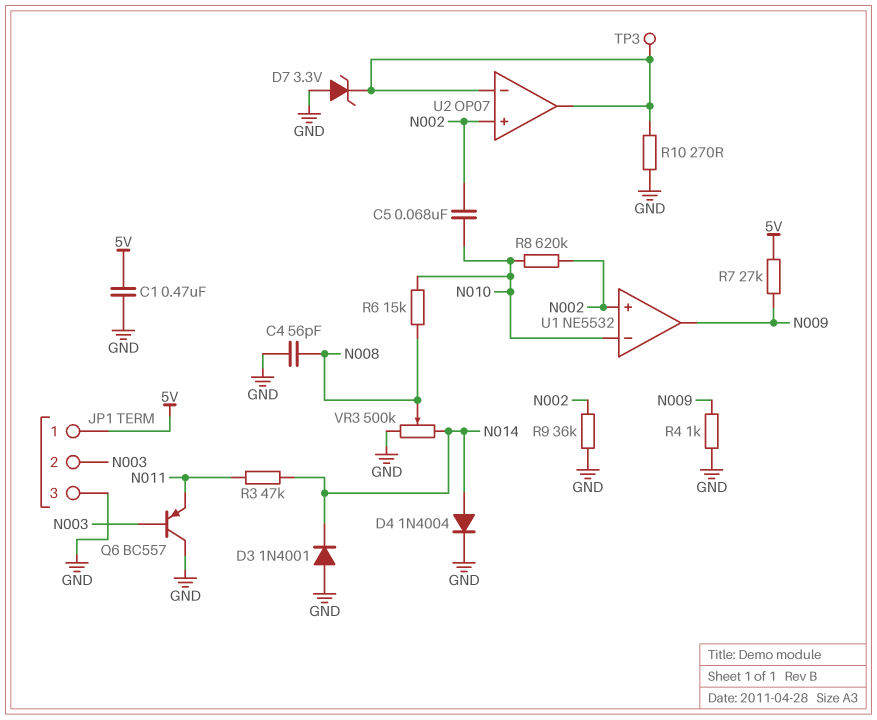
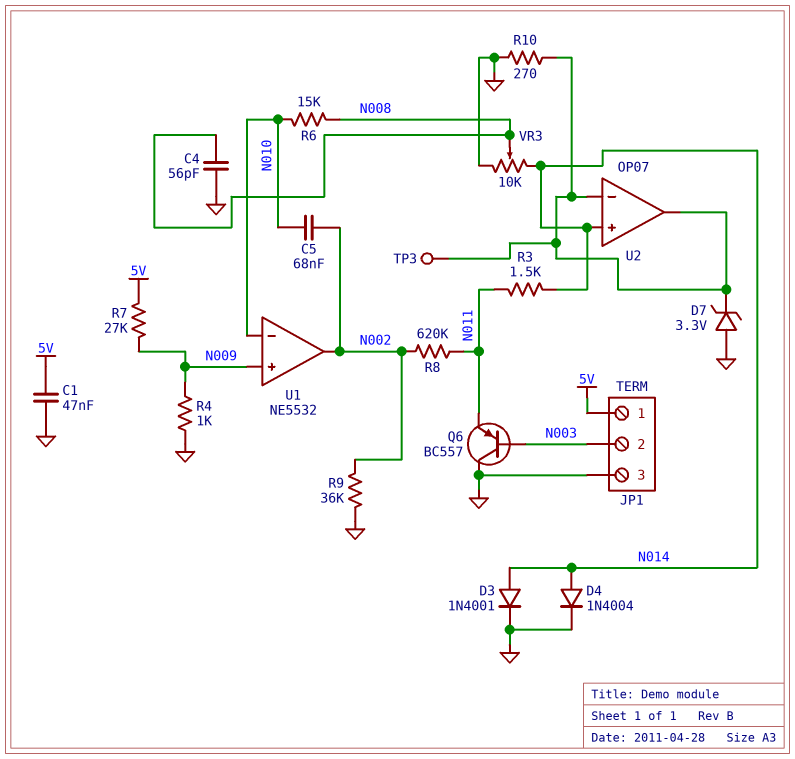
C1: 470nF (5V, GND) -> 47nF (5V, GND)
D3: diode 1N4001 (A GND, K N014) -> diode 1N4001 (A N014, K GND)
R3: 47k (N011, N014) -> 1.5k (N011, N014)
R8: 620k (N002, N010) -> 620k (N002, N011)
U1 pin in+: N002 -> N009
U1 pin out: N009 -> N002
U2 pin in+: N002 -> N014
VR3: 500k (GND, N014, wiper N008) -> 10k (GND, N014, wiper N008)

